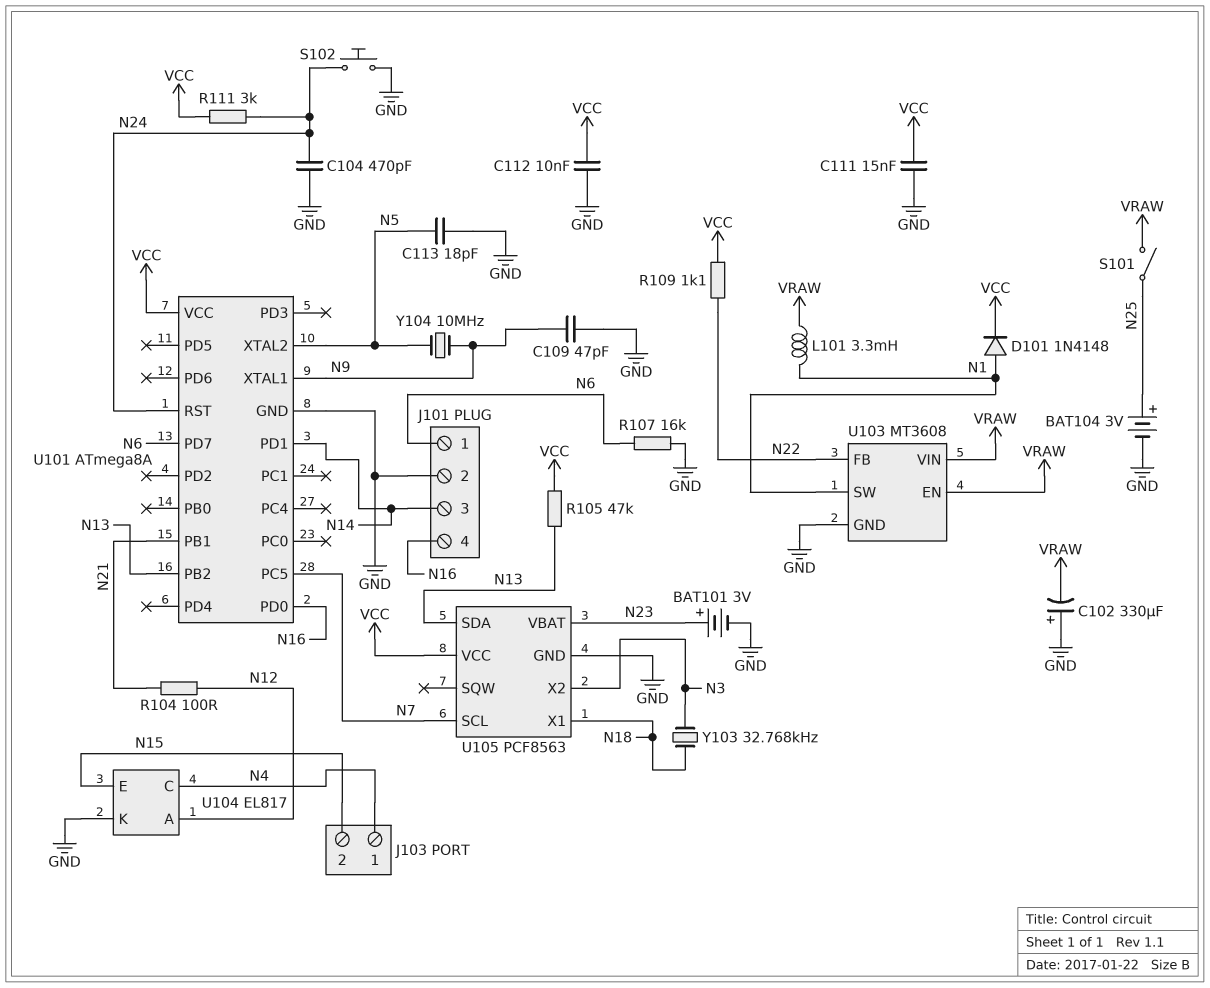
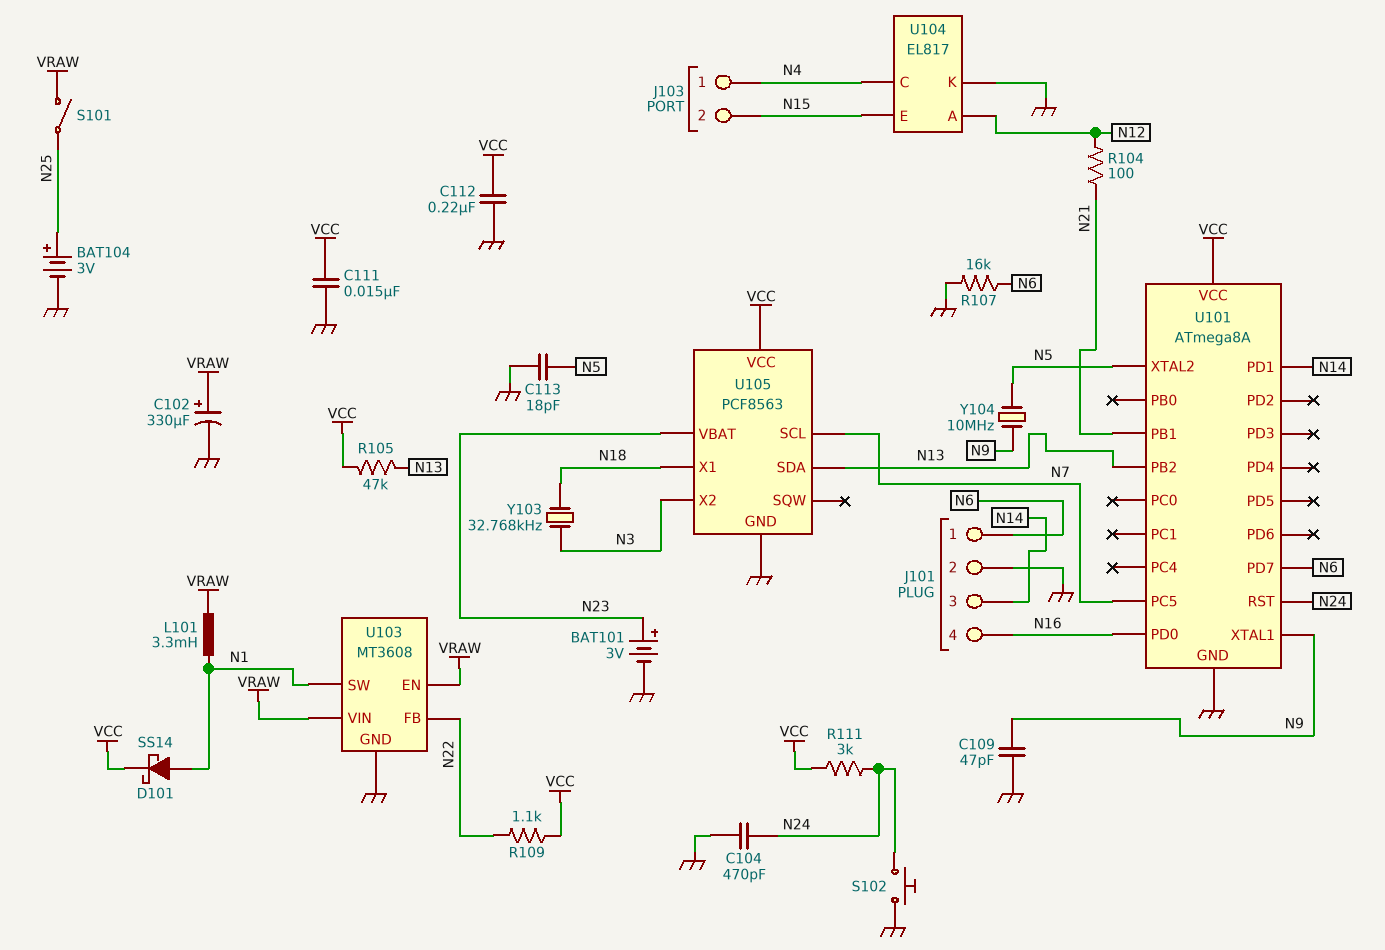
C102: 330uF (plus GND, minus VRAW) -> 330uF (plus VRAW, minus GND)
C112: 10nF (GND, VCC) -> 220nF (GND, VCC)
D101: diode 1N4148 (A N1, K VCC) -> schottky SS14 (A N1, K VCC)

